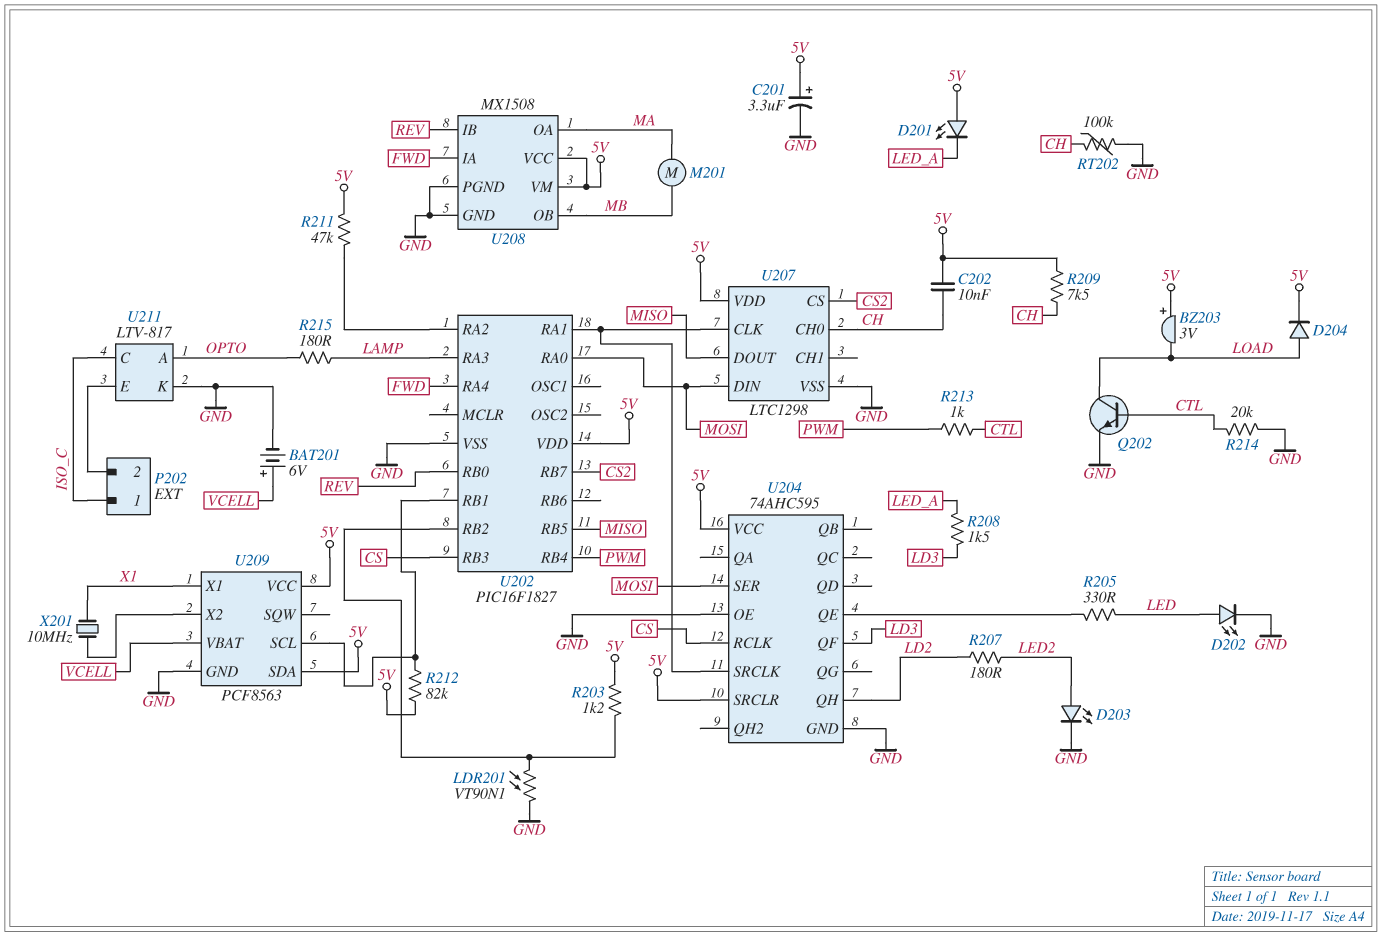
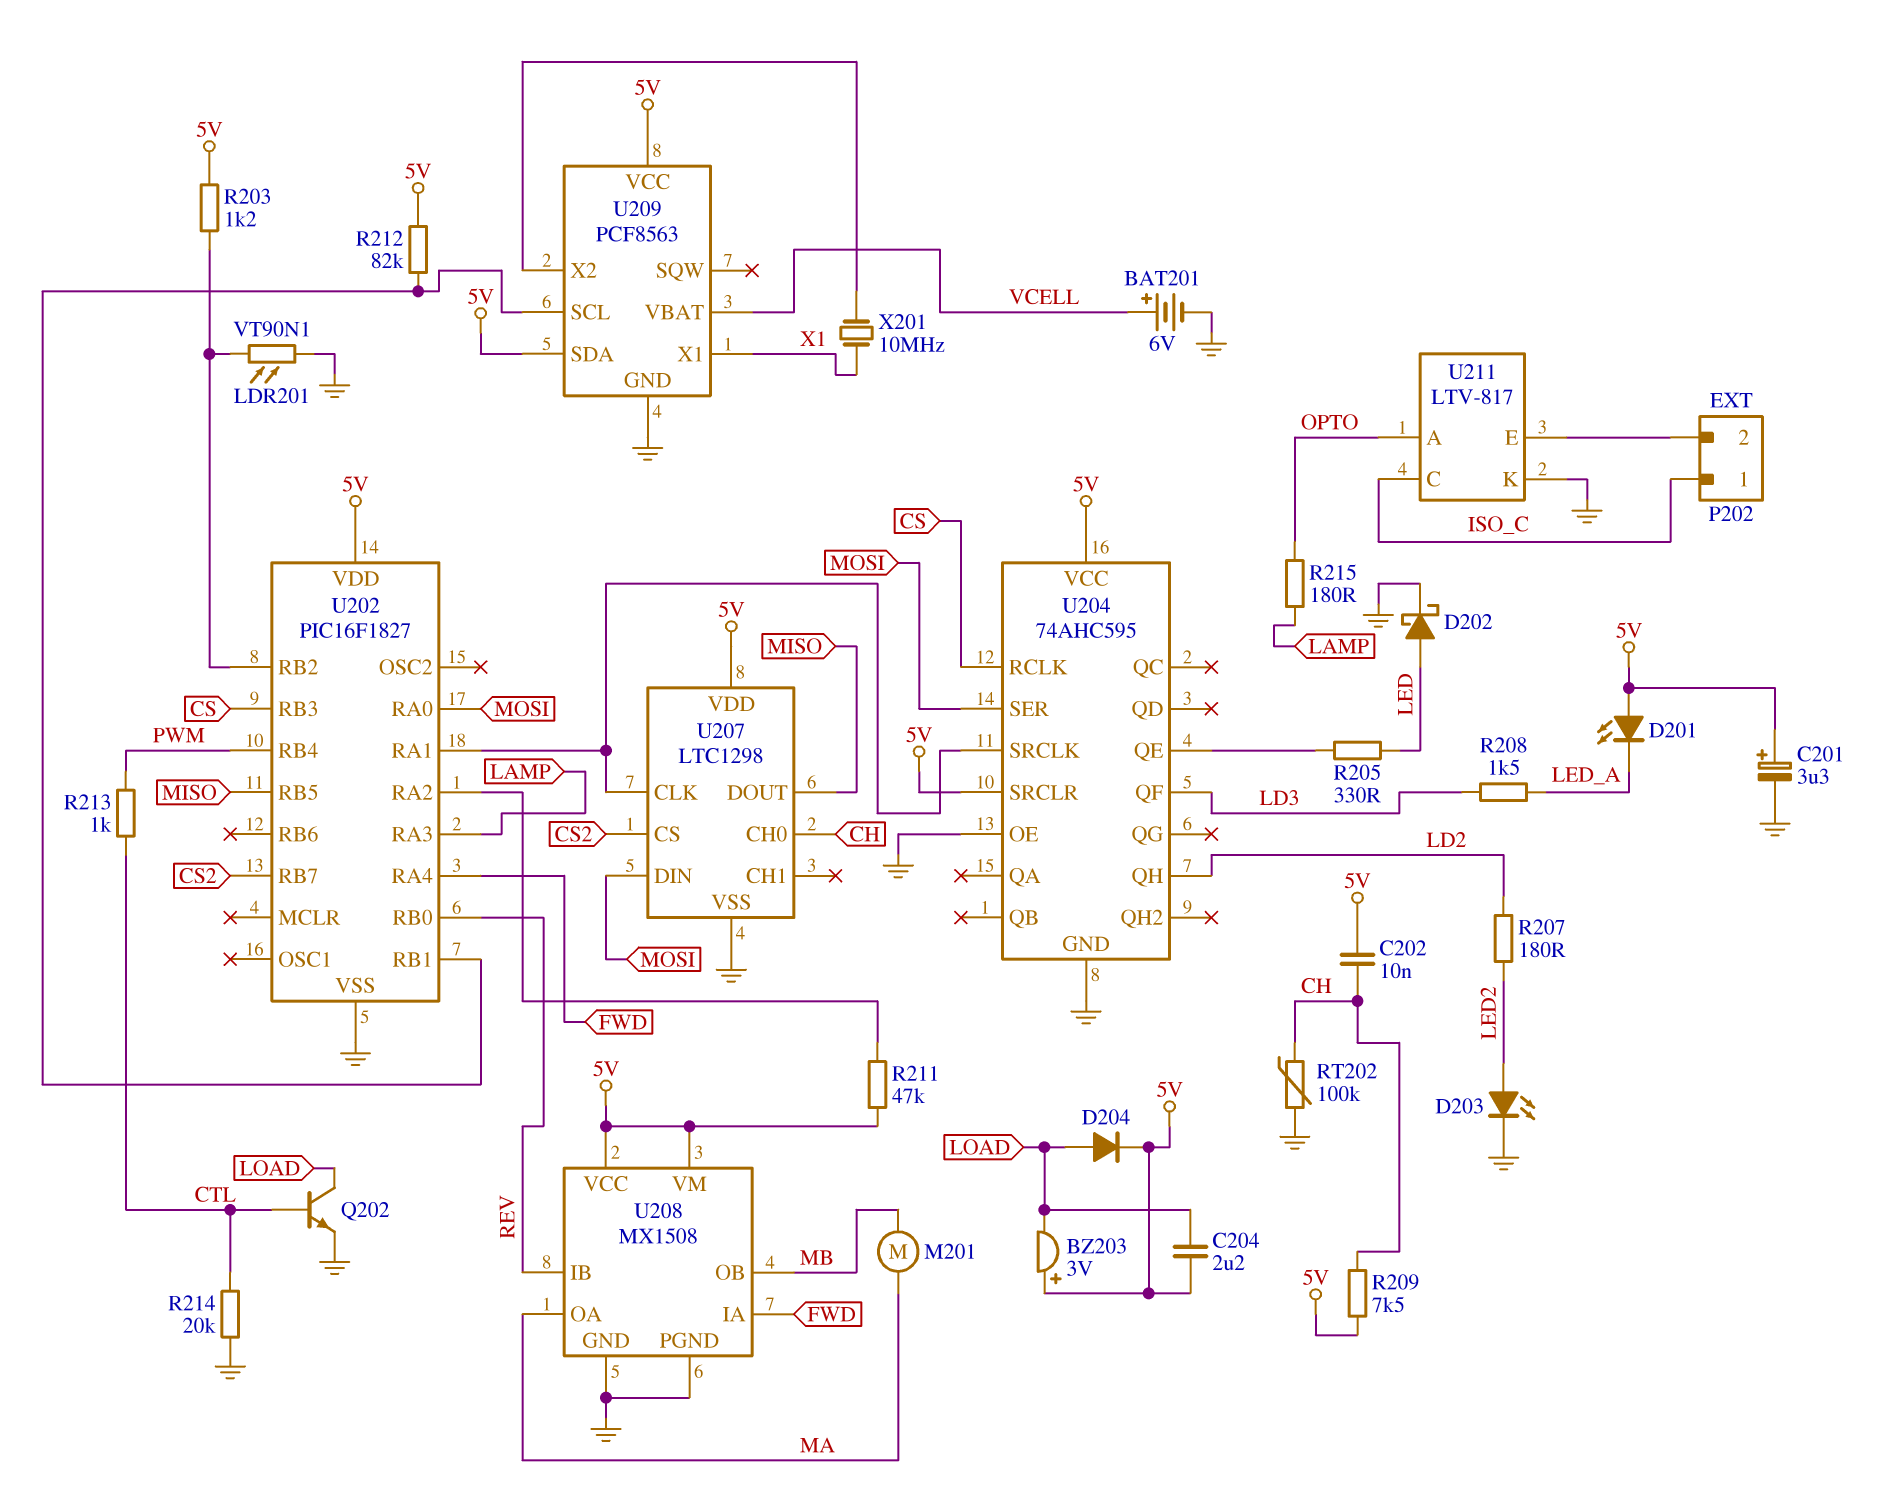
C204: none -> 2.2uF (5V, LOAD)
D202: LED (A LED, K GND) -> schottky (A LED, K GND)

